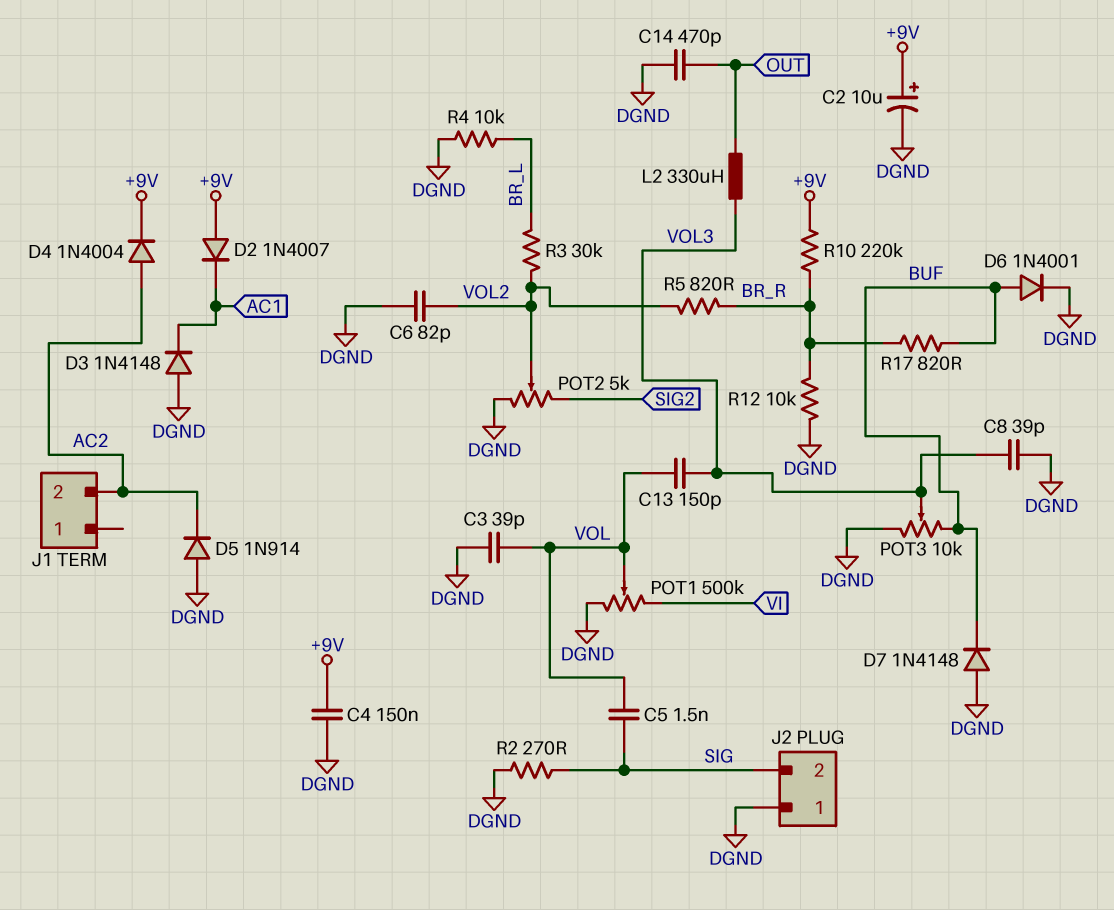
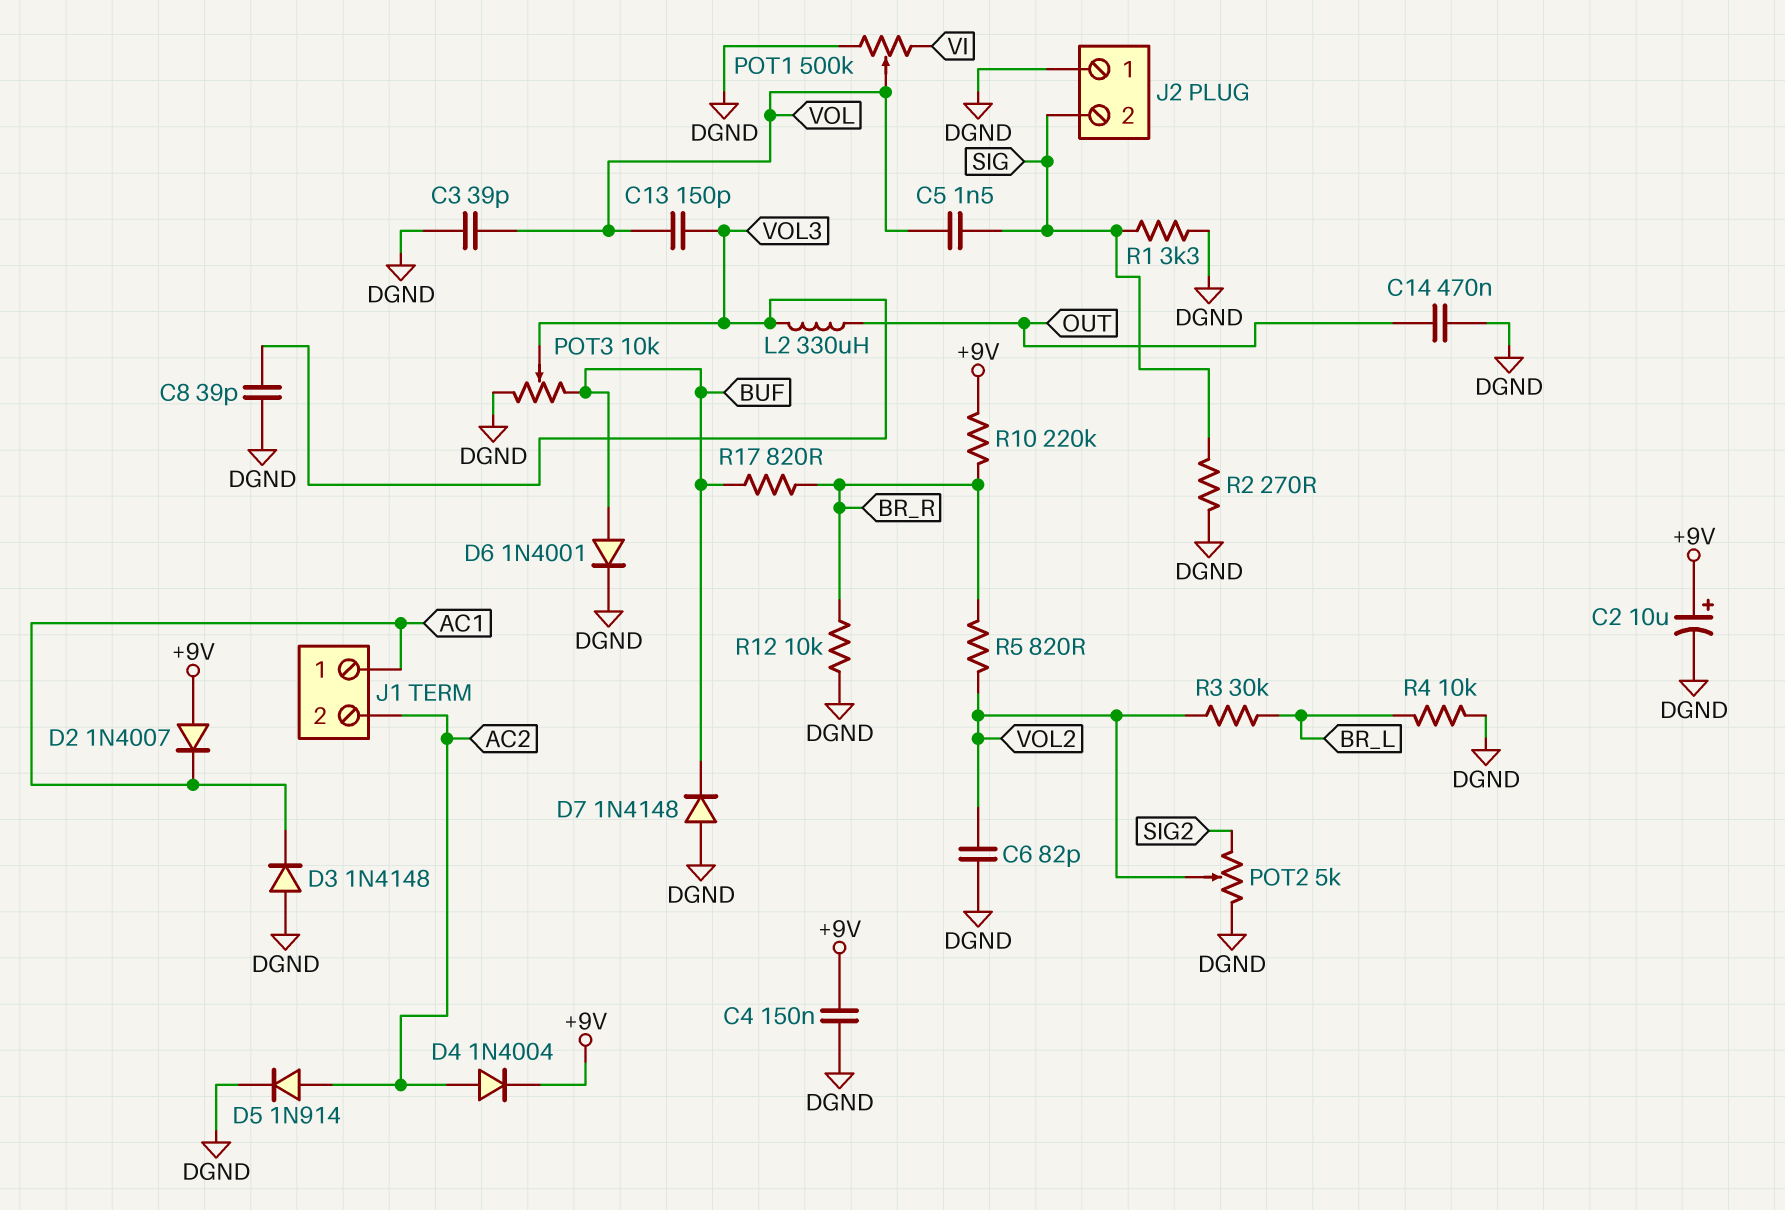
C14: 470pF (DGND, OUT) -> 470nF (DGND, OUT)
D5: diode 1N914 (A DGND, K AC2) -> diode 1N914 (A AC2, K DGND)
J1 pin 1: none -> AC1
R1: none -> 3.3k (DGND, SIG)

